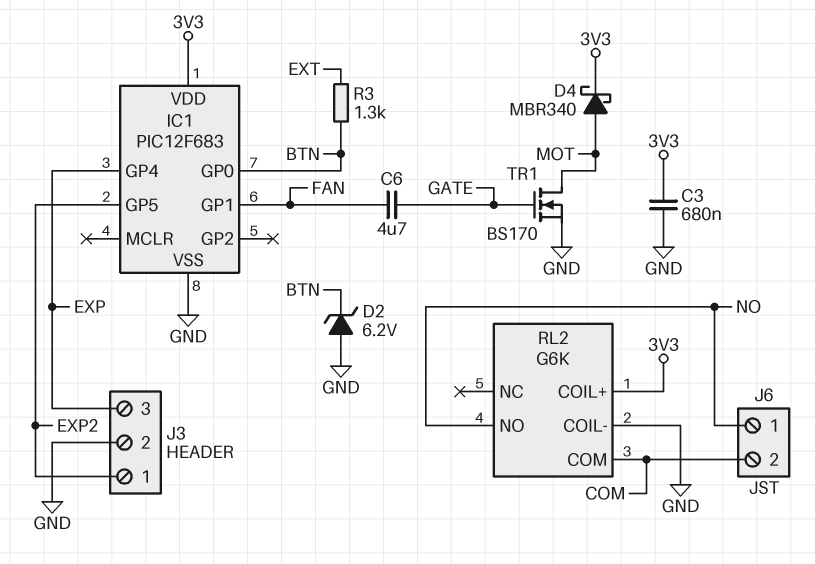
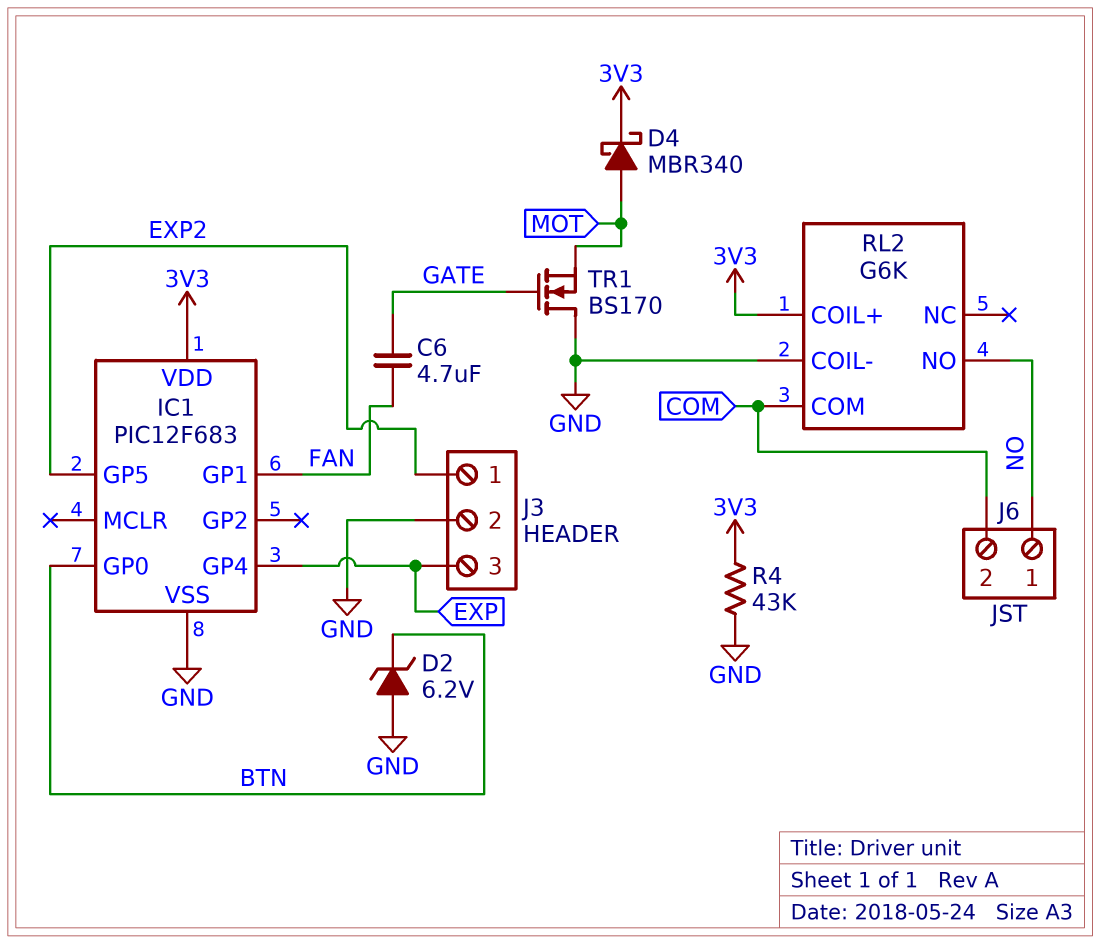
C3: 680nF (3V3, GND) -> none
R3: 1.3k (BTN, EXT) -> none
R4: none -> 43k (3V3, GND)
TR1: NMOS BS170 (G GATE, D MOT, S GND) -> NMOS BS170 (G GATE, D GND, S MOT)

